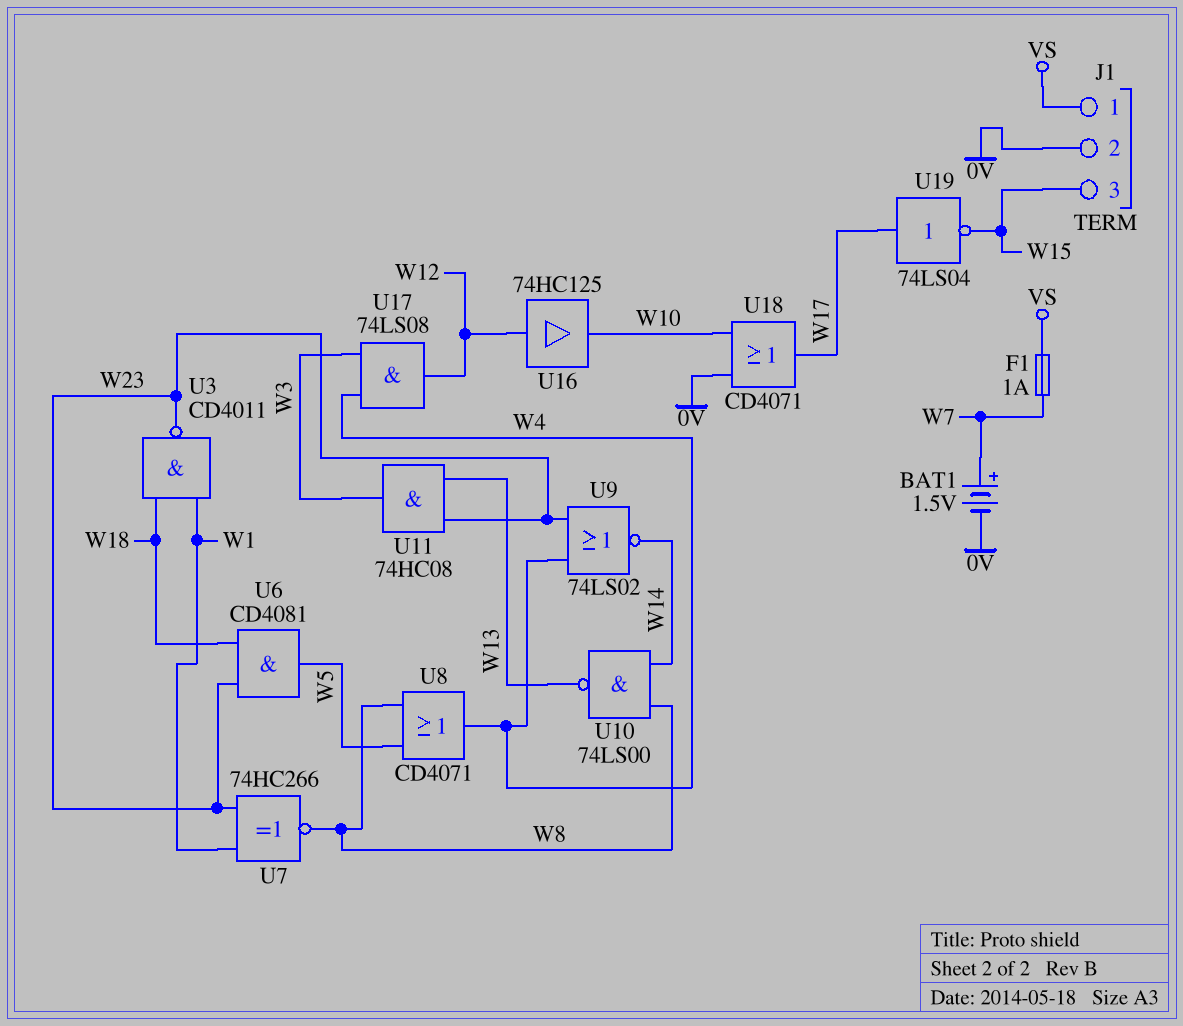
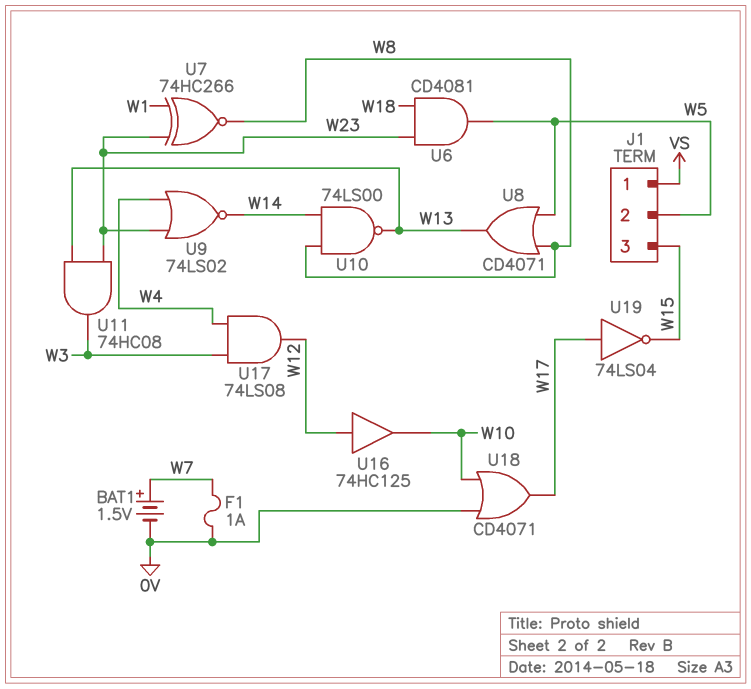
F1: 1A (VS, W7) -> 1A (0V, W7)
J1 pin 2: 0V -> W5
U3: NAND CD4011 (in W1, in W18, out W23) -> none
U8: OR CD4071 (in W5, in W8, out W4) -> OR CD4071 (in W5, in W8, out W13)

